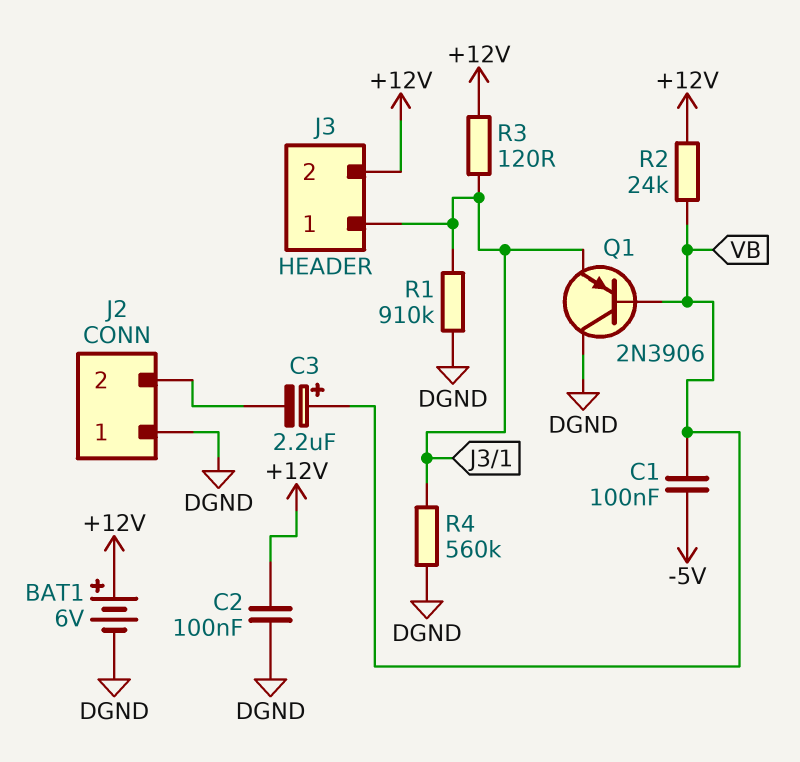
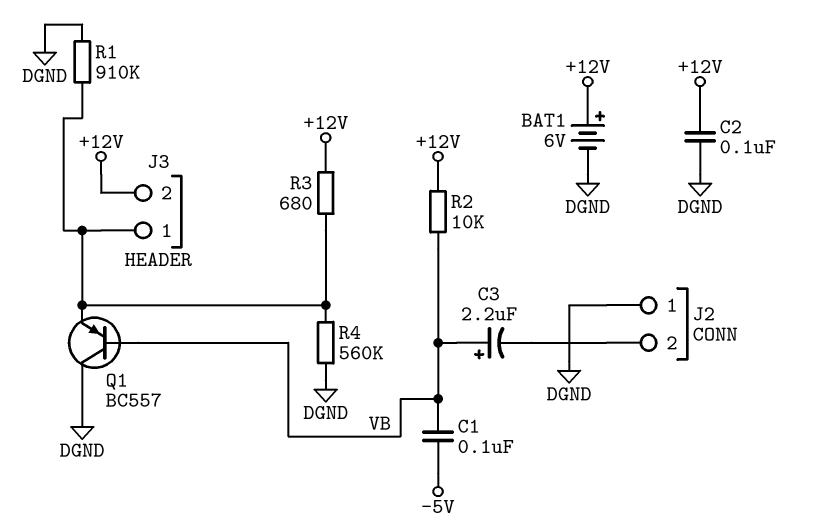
Q1: PNP 2N3906 (B VB, C DGND, E J3/1) -> PNP BC557 (B VB, C DGND, E J3/1)
R2: 24k (+12V, VB) -> 10k (+12V, VB)
R3: 120 (+12V, J3/1) -> 680 (+12V, J3/1)

